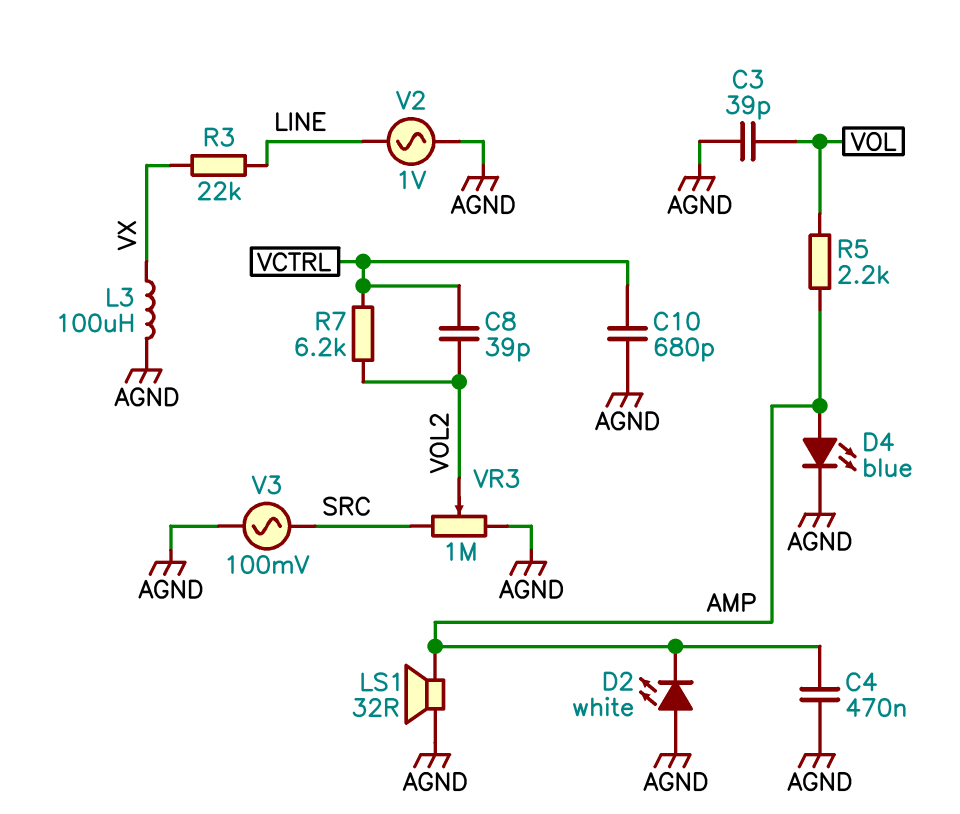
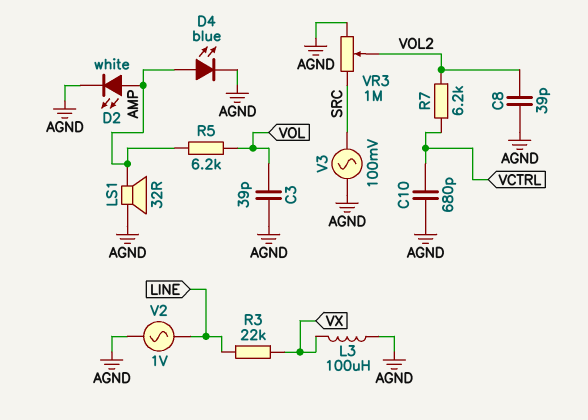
C4: 470nF (AGND, AMP) -> none
C8: 39pF (VCTRL, VOL2) -> 39pF (AGND, VOL2)
D2: LED white (A AGND, K AMP) -> LED white (A AMP, K AGND)
R5: 2.2k (AMP, VOL) -> 6.2k (AMP, VOL)

